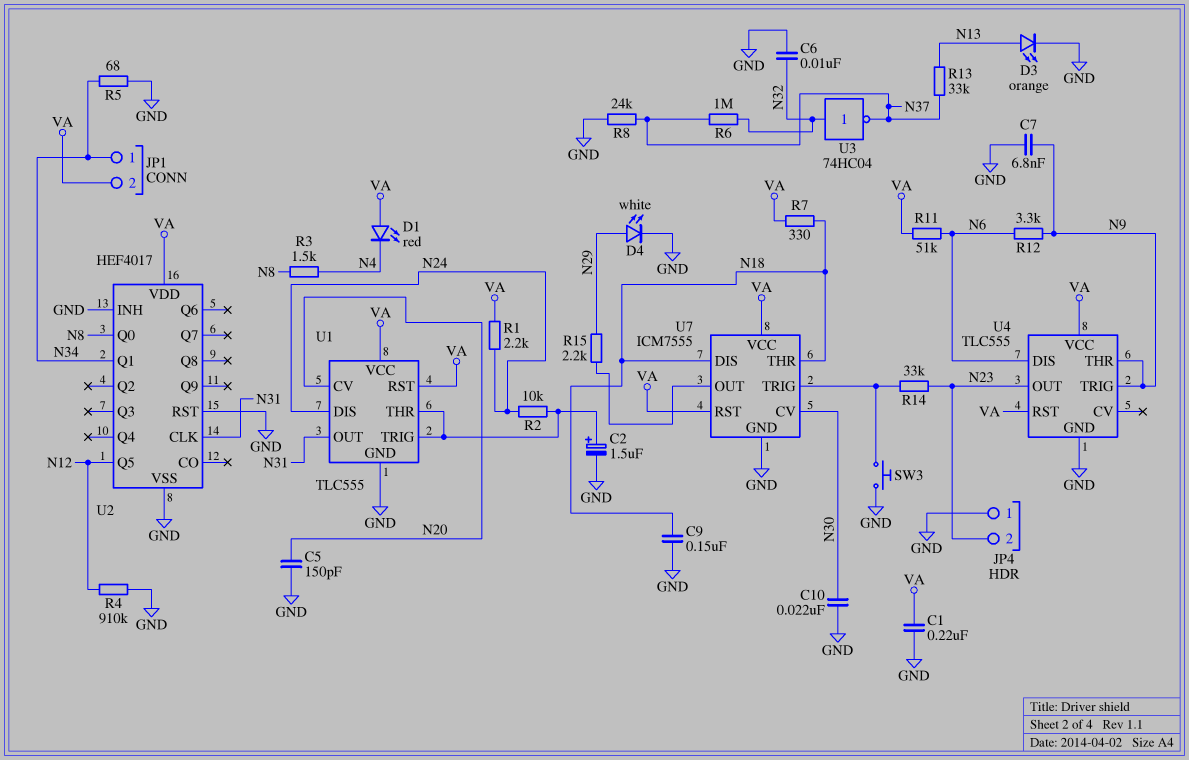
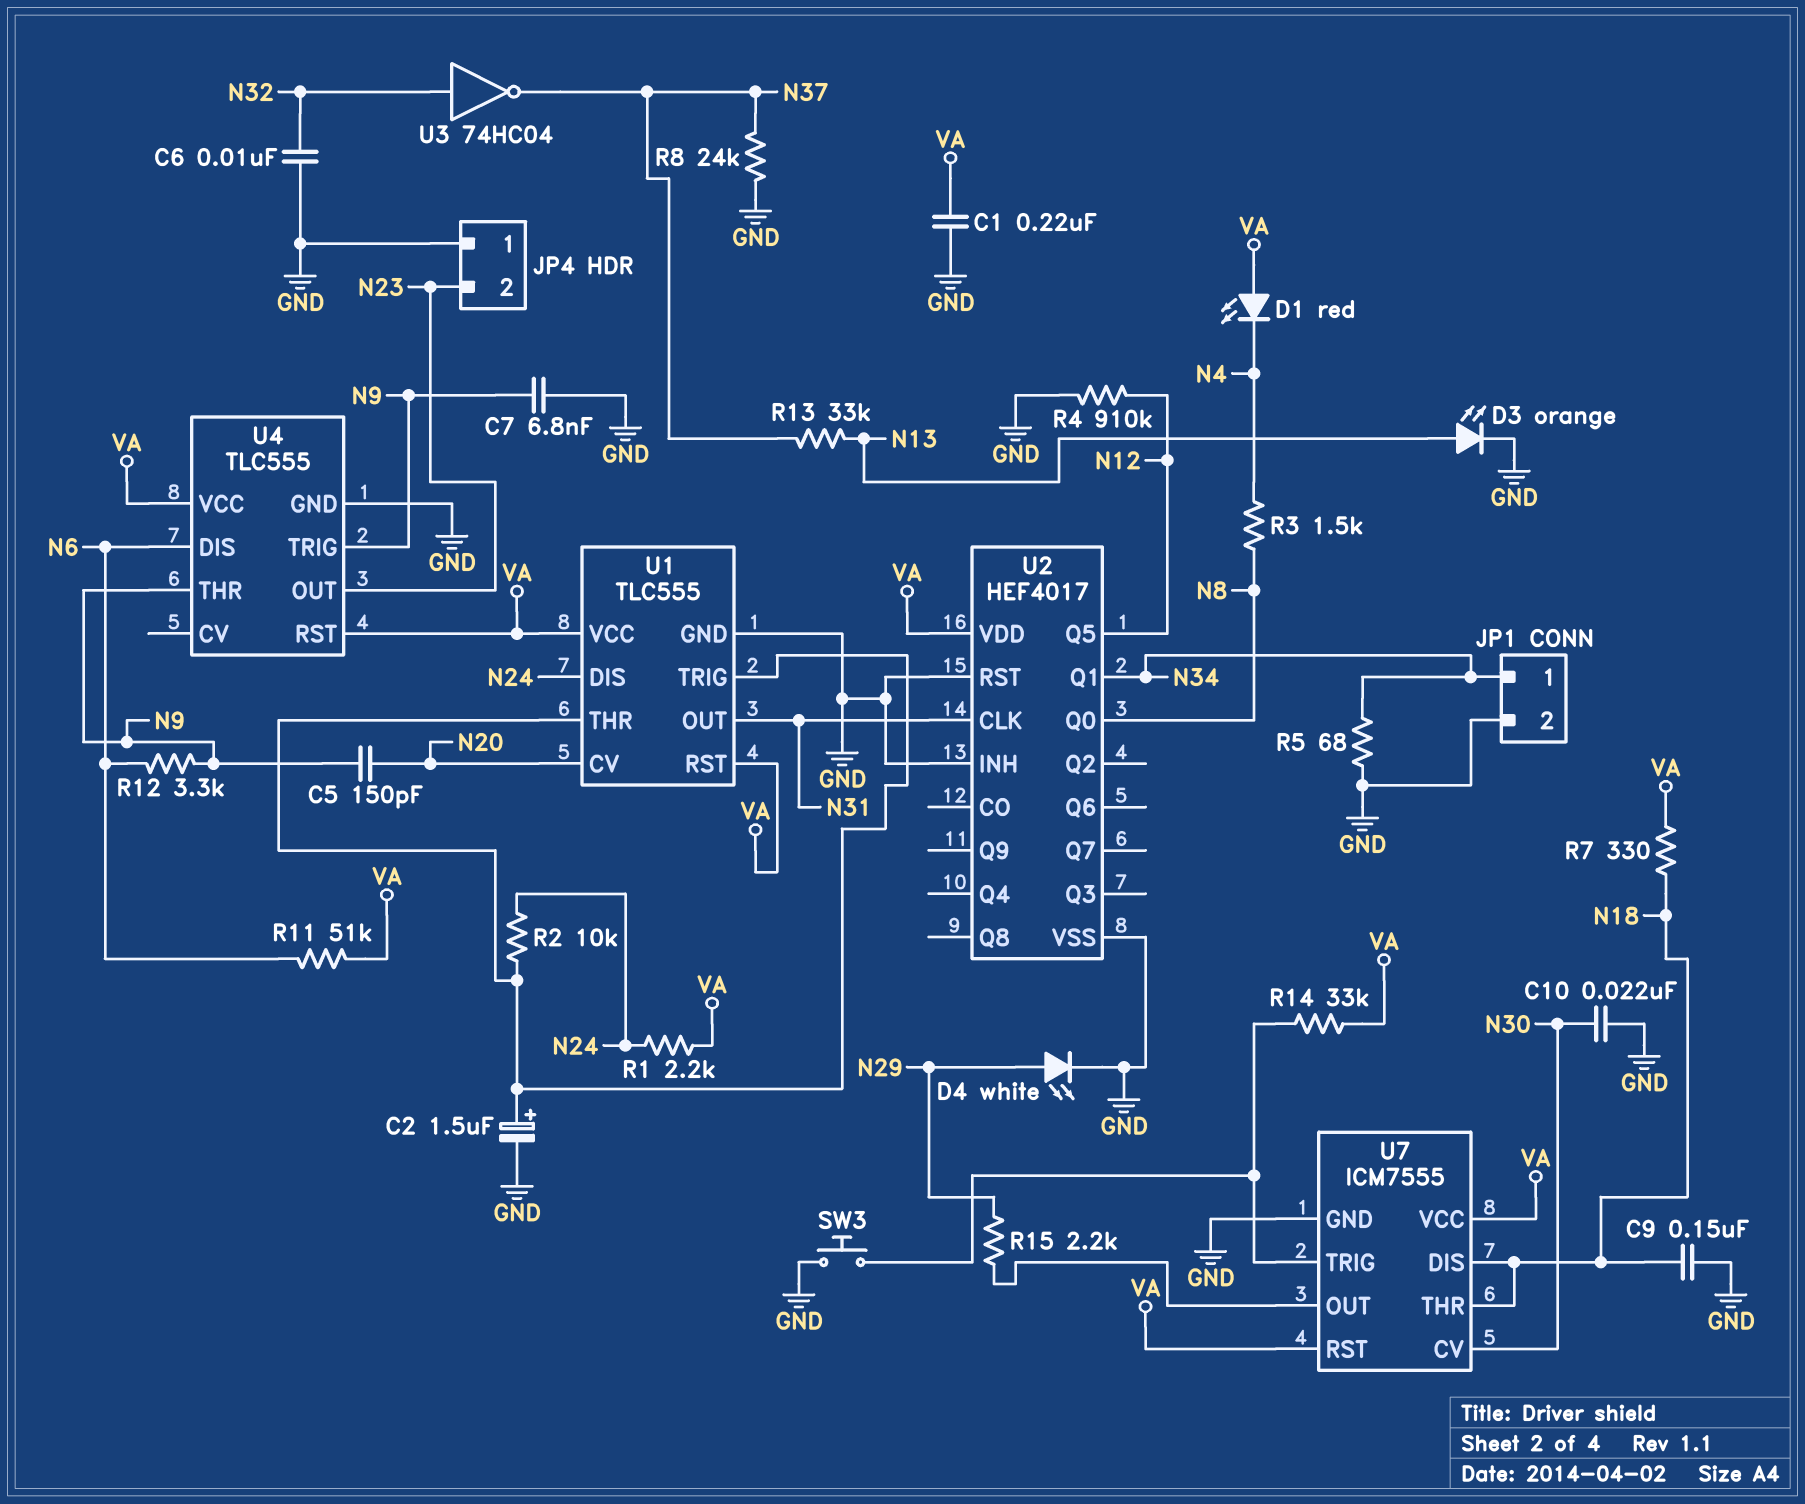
C5: 150pF (GND, N20) -> 150pF (N9, N20)
JP1 pin 2: VA -> GND
R6: 1M (N32, N37) -> none
R14: 33k (N23, U7/TRIG) -> 33k (U7/TRIG, VA)

